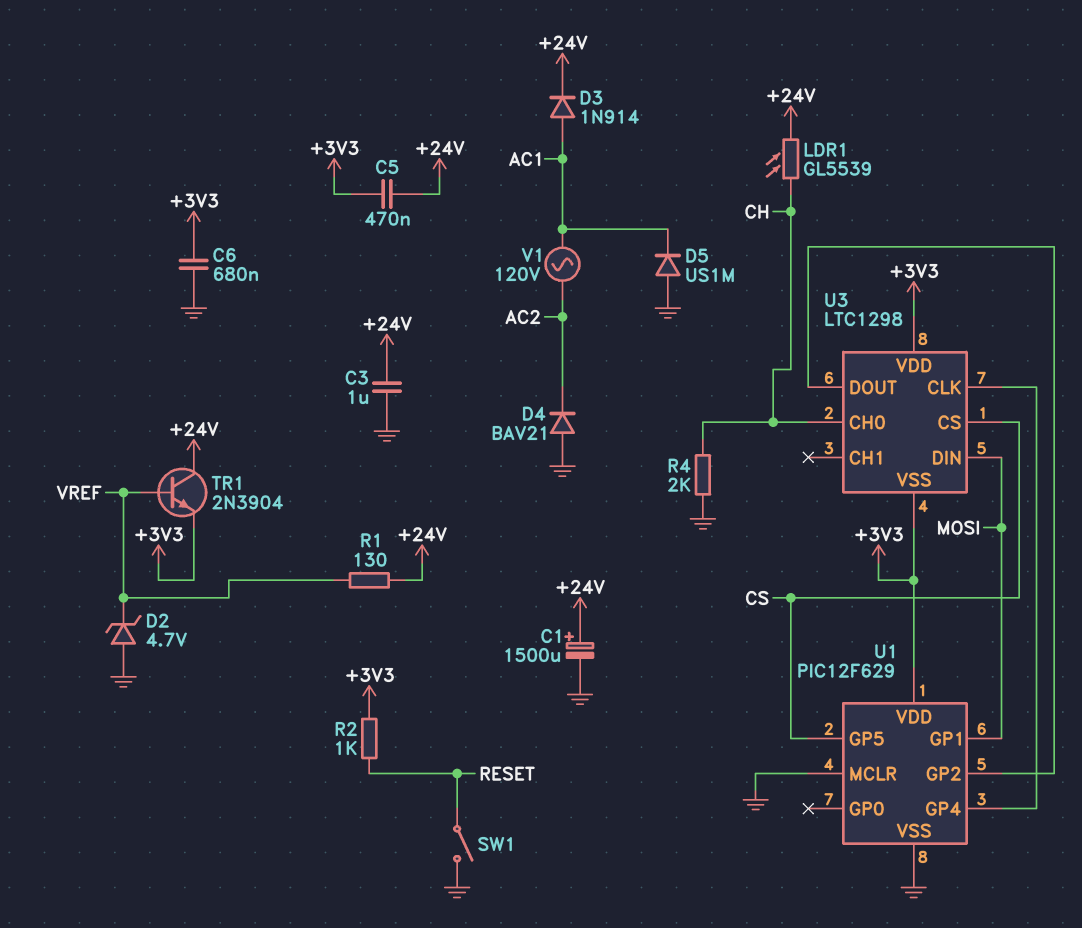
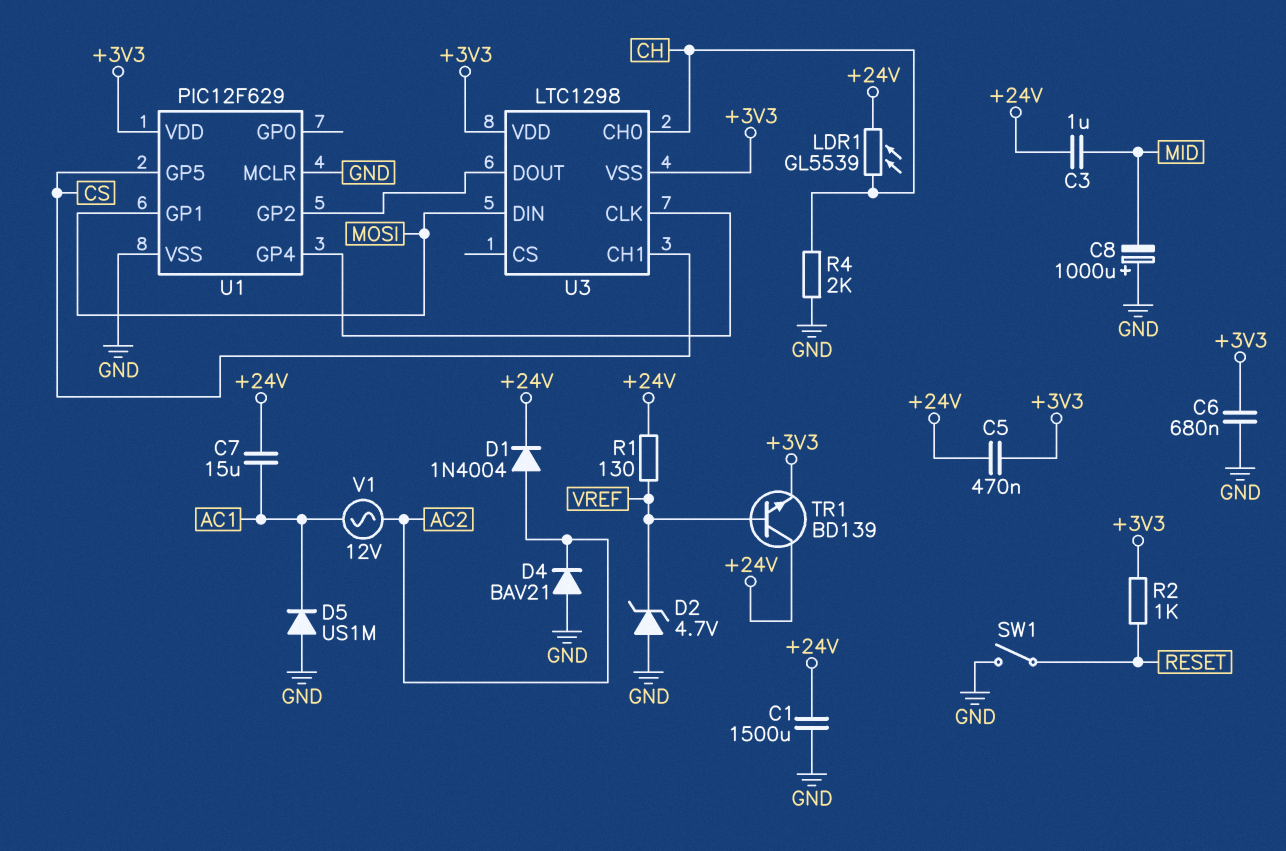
C1: 1500uF (plus +24V, minus GND) -> 1500uF (+24V, GND)
C3: 1uF (+24V, GND) -> 1uF (+24V, MID)
C7: none -> 15uF (+24V, AC1)
C8: none -> 1000uF (plus GND, minus MID)
D1: none -> diode 1N4004 (A AC2, K +24V)
D3: diode 1N914 (A AC1, K +24V) -> none
TR1: NPN 2N3904 (B VREF, C +24V, E +3V3) -> NPN BD139 (B VREF, C +24V, E +3V3)
U3 pin CH1: none -> CS
U3 pin CS: CS -> none
V1: AC 120V (AC1, AC2) -> AC 12V (AC1, AC2)

